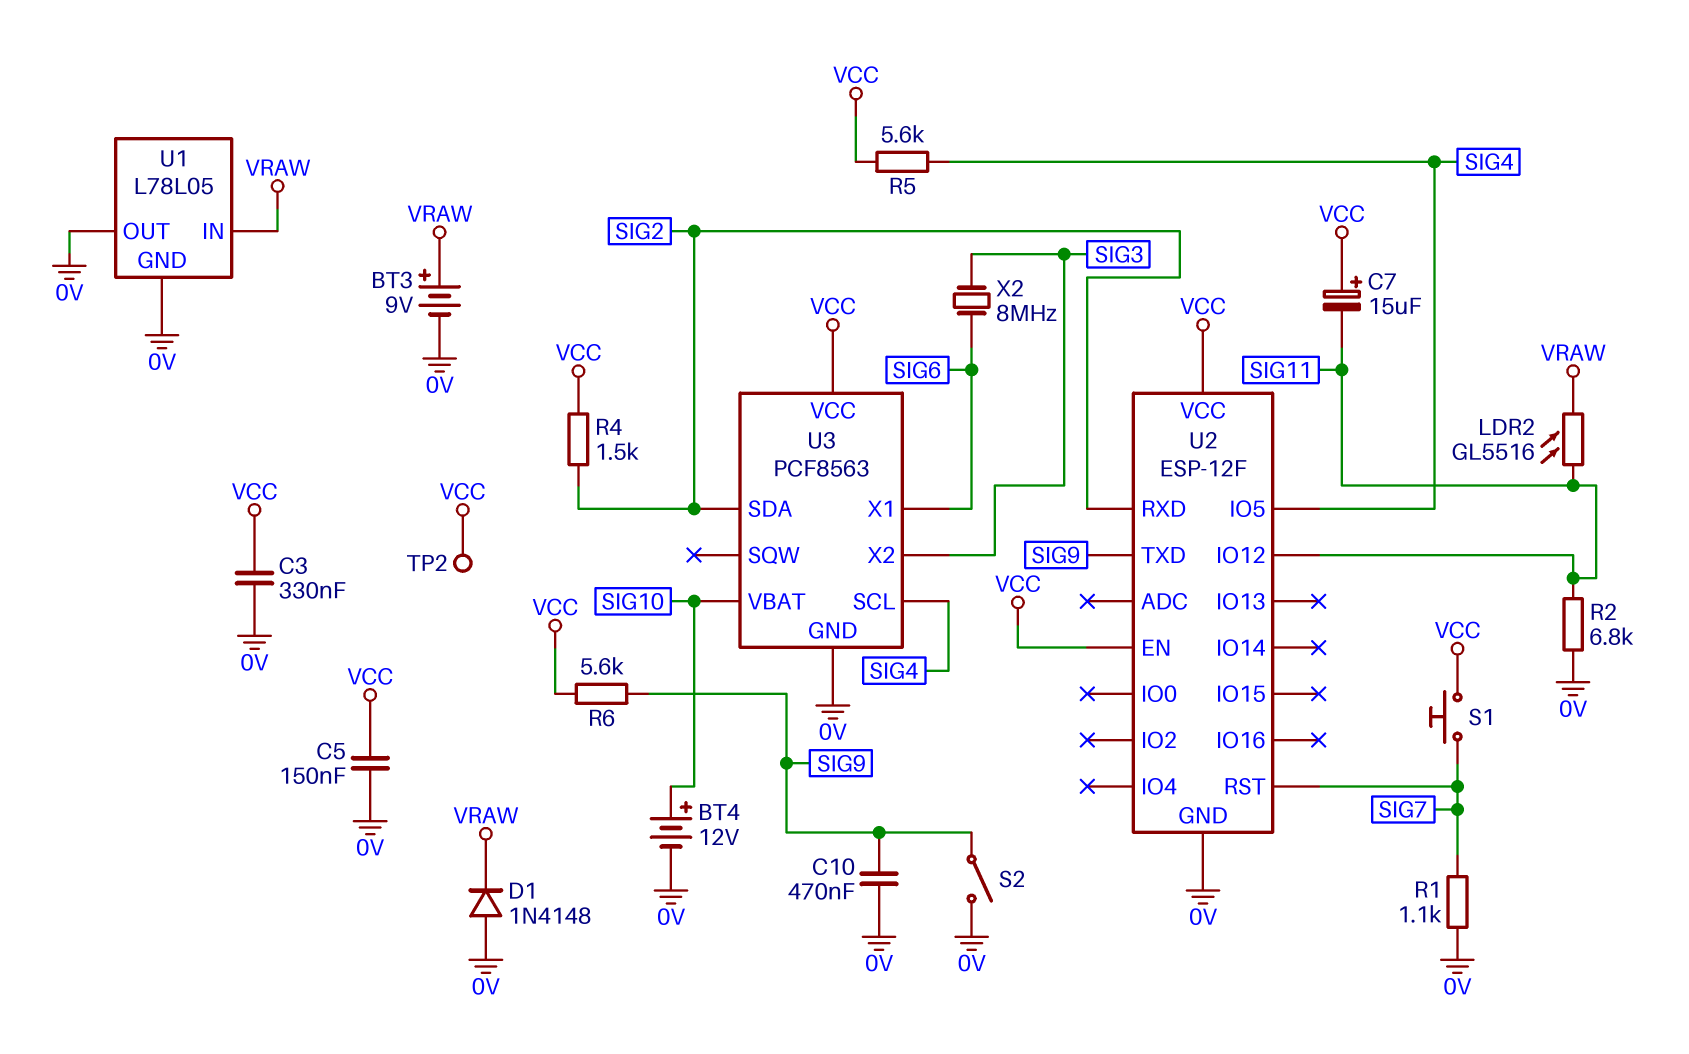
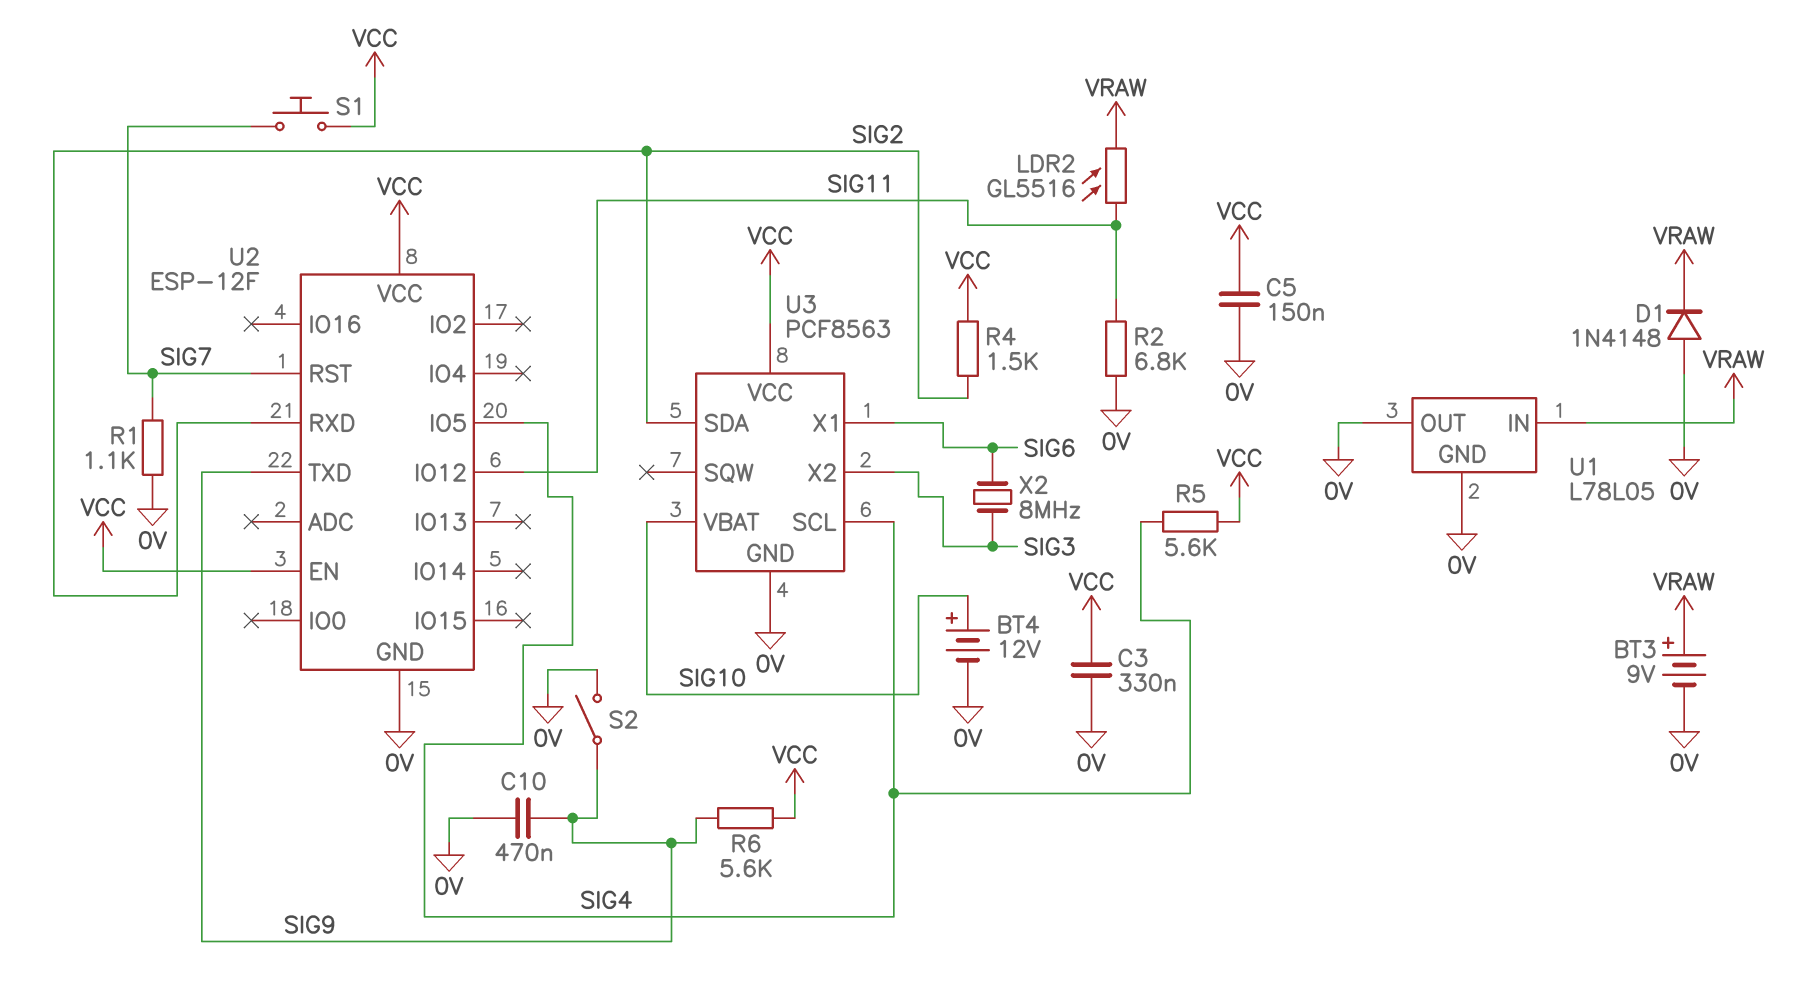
C7: 15uF (plus VCC, minus SIG11) -> none
TP2: test point (VCC) -> none

